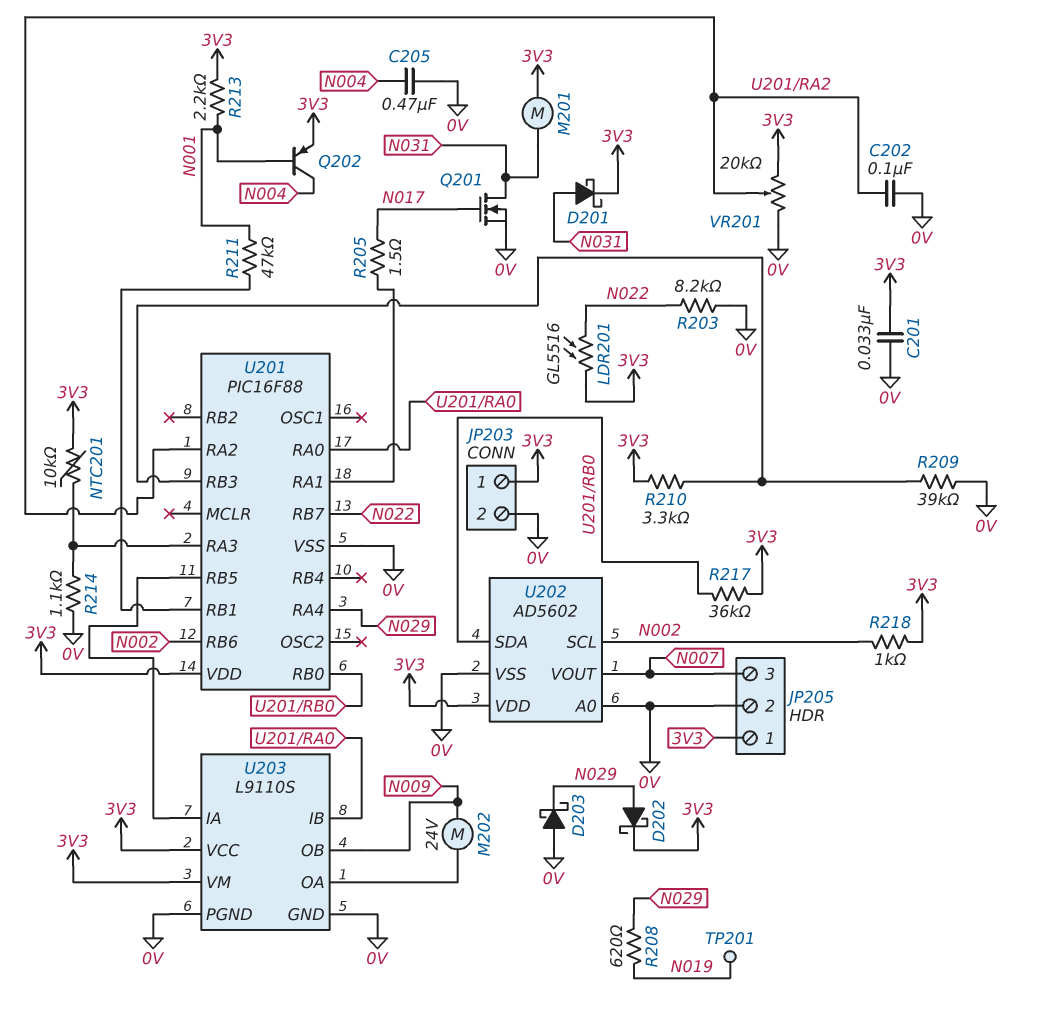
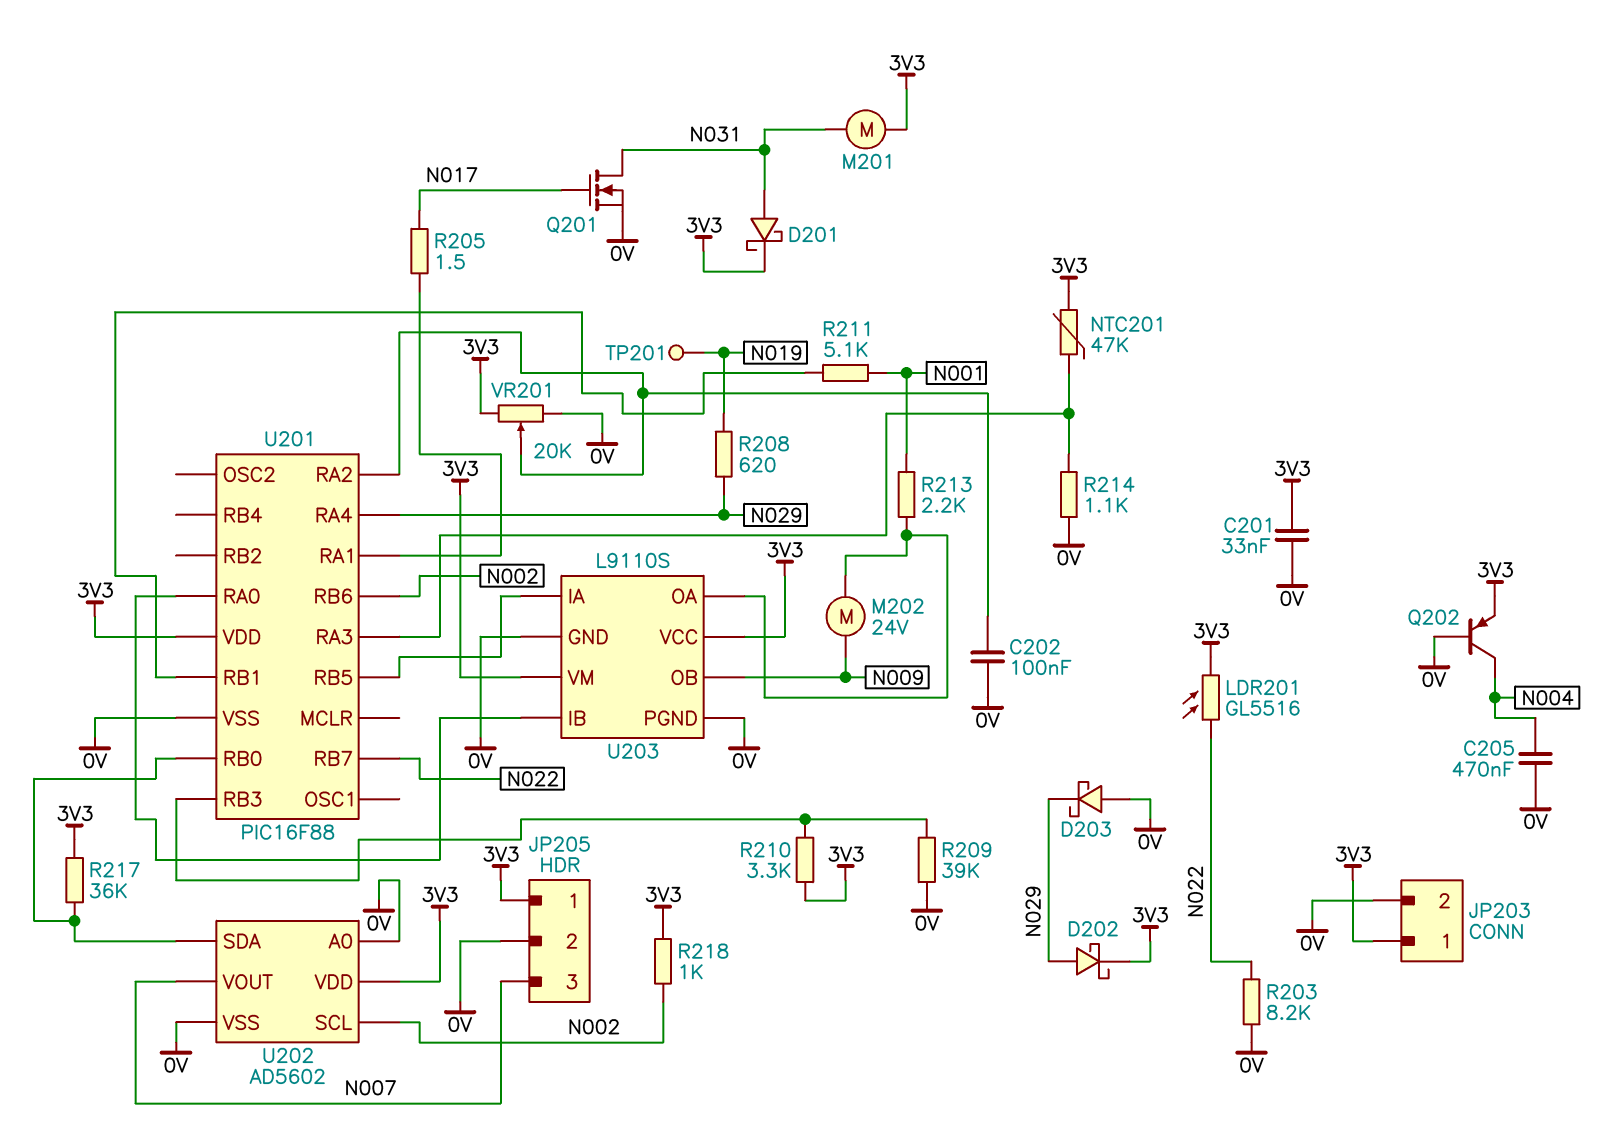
NTC201: 10k (3V3, U201/RA3) -> 47k (3V3, U201/RA3)
Q202: PNP (B N001, C N004, E 3V3) -> PNP (B 0V, C N004, E 3V3)
R211: 47k (N001, U201/RB1) -> 5.1k (N001, U201/RB1)
R213: 2.2k (3V3, N001) -> 2.2k (N001, U203/OA)

